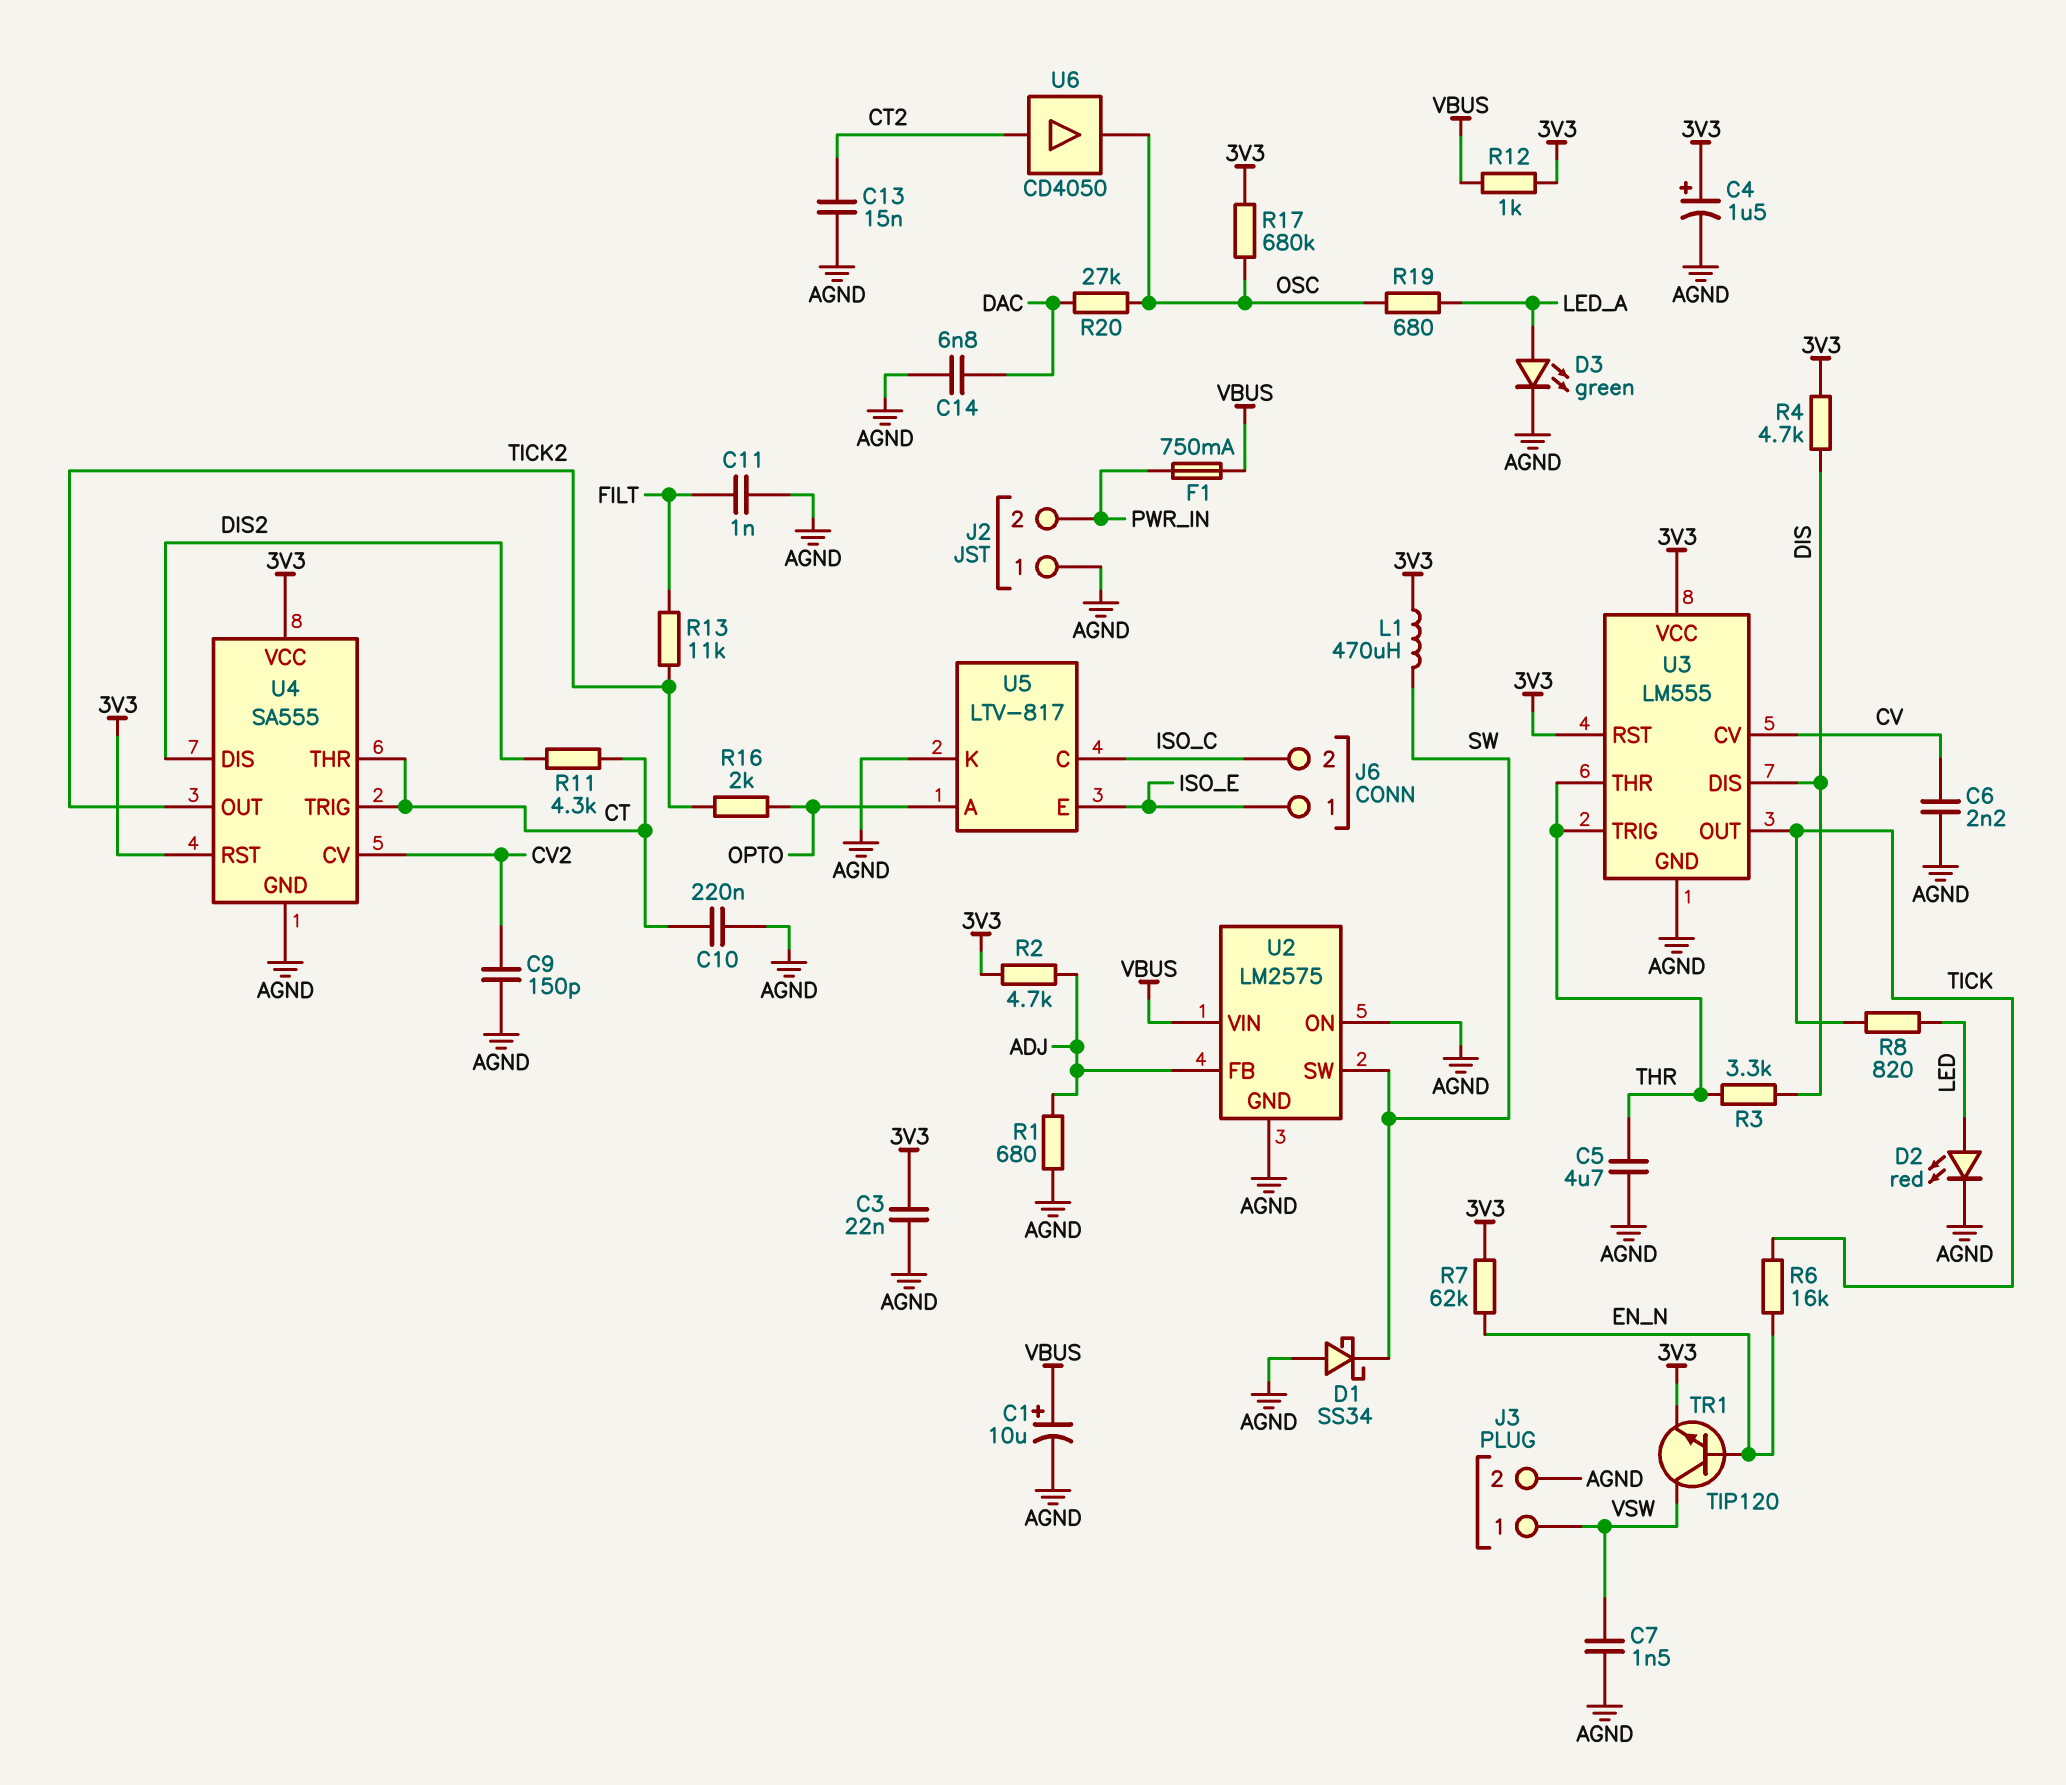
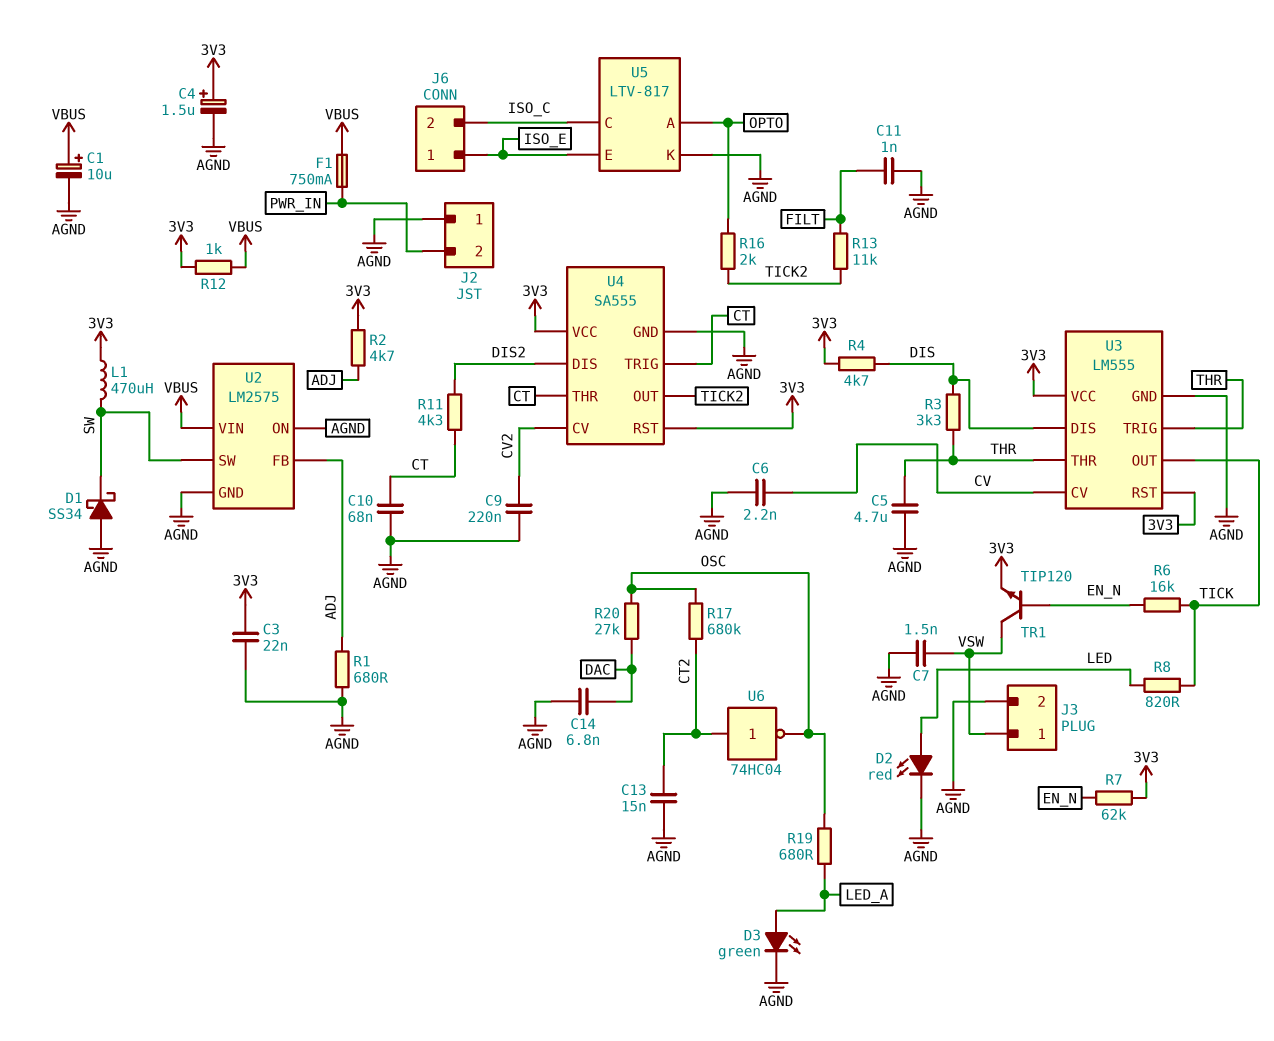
C9: 150pF (AGND, CV2) -> 220nF (AGND, CV2)
C10: 220nF (AGND, CT) -> 68nF (AGND, CT)
R17: 680k (3V3, OSC) -> 680k (CT2, OSC)
U6: buffer CD4050 (in CT2, out OSC) -> NOT 74HC04 (in CT2, out OSC)

